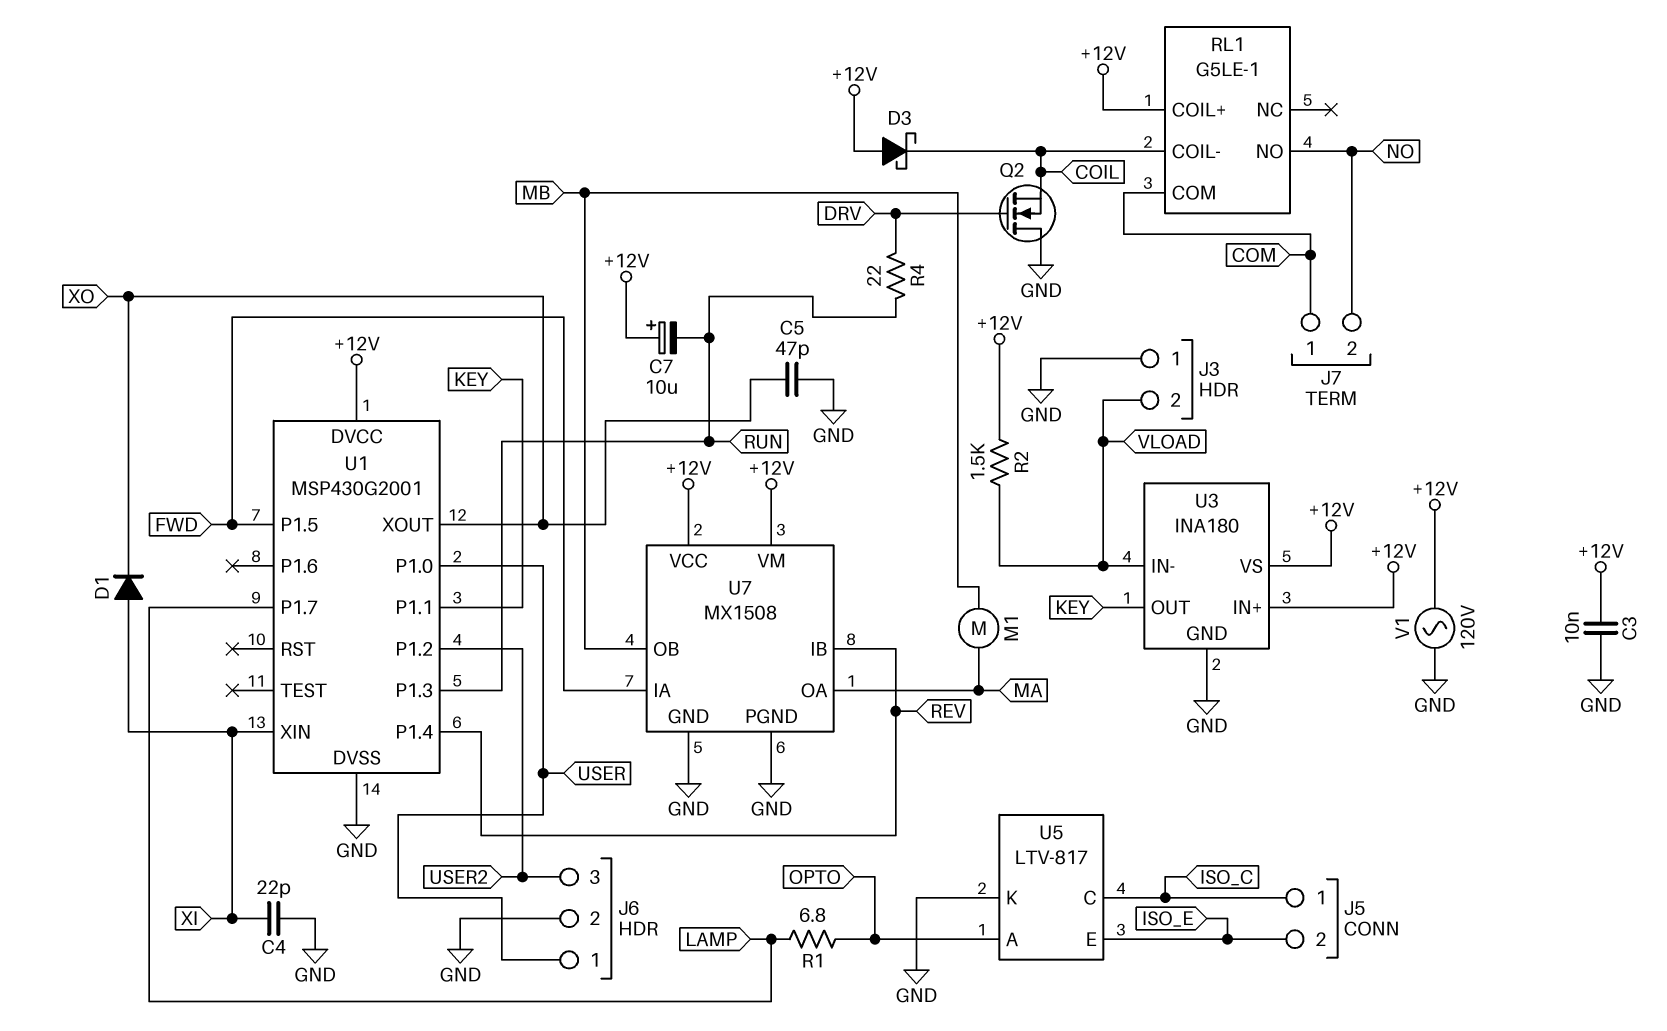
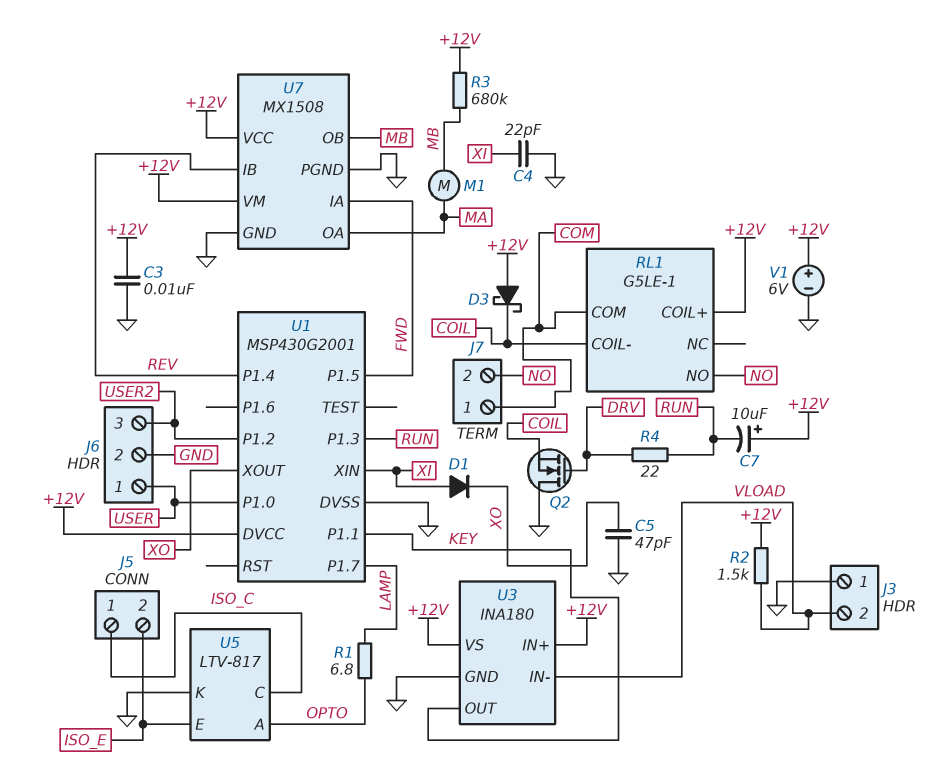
R3: none -> 680k (+12V, MB)
V1: AC 120V (+12V, GND) -> 6V (plus +12V, minus GND)

